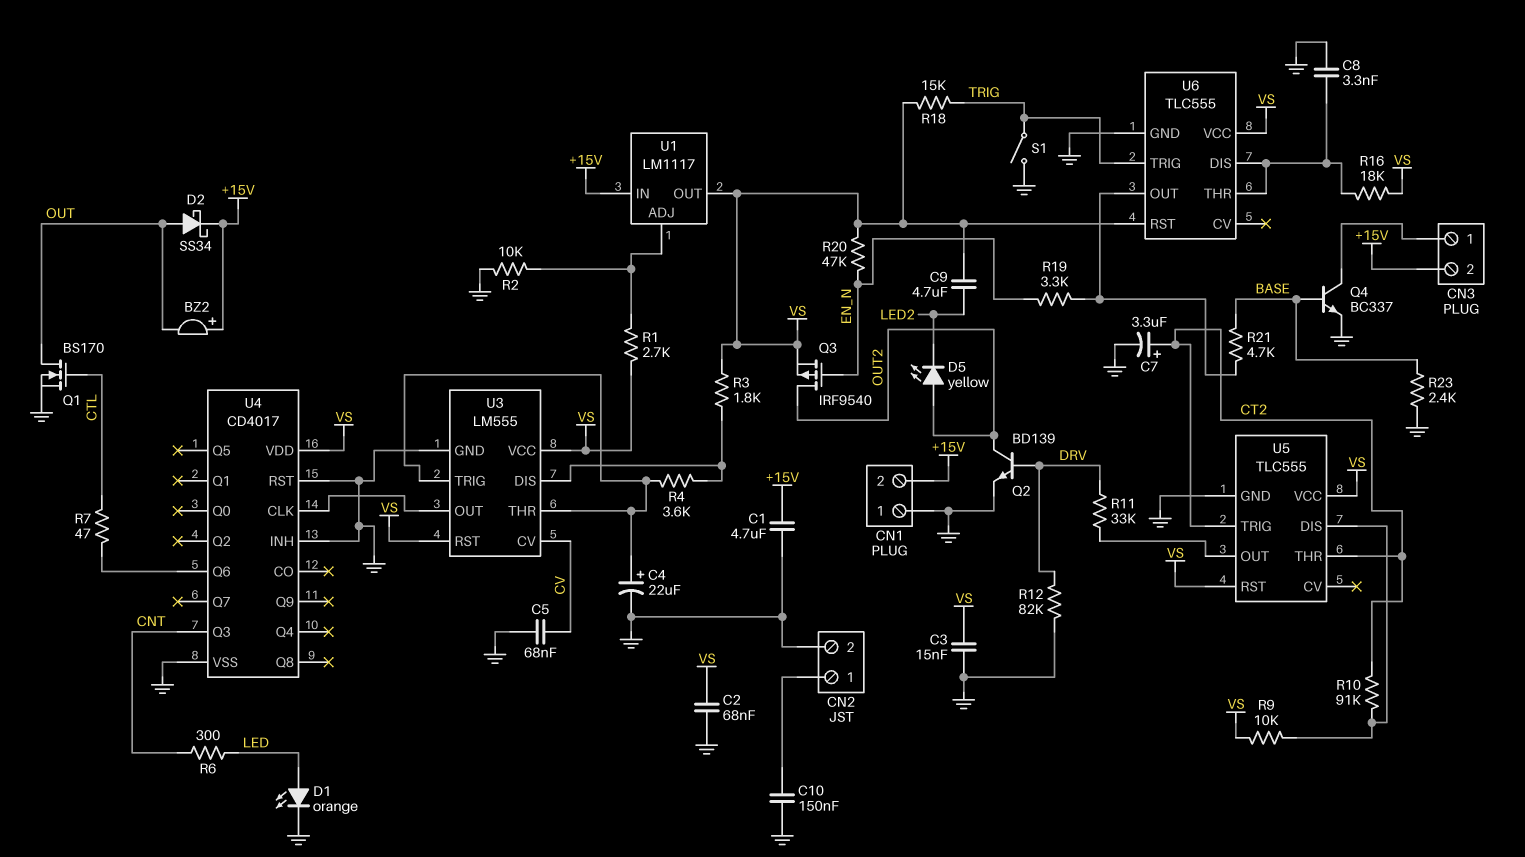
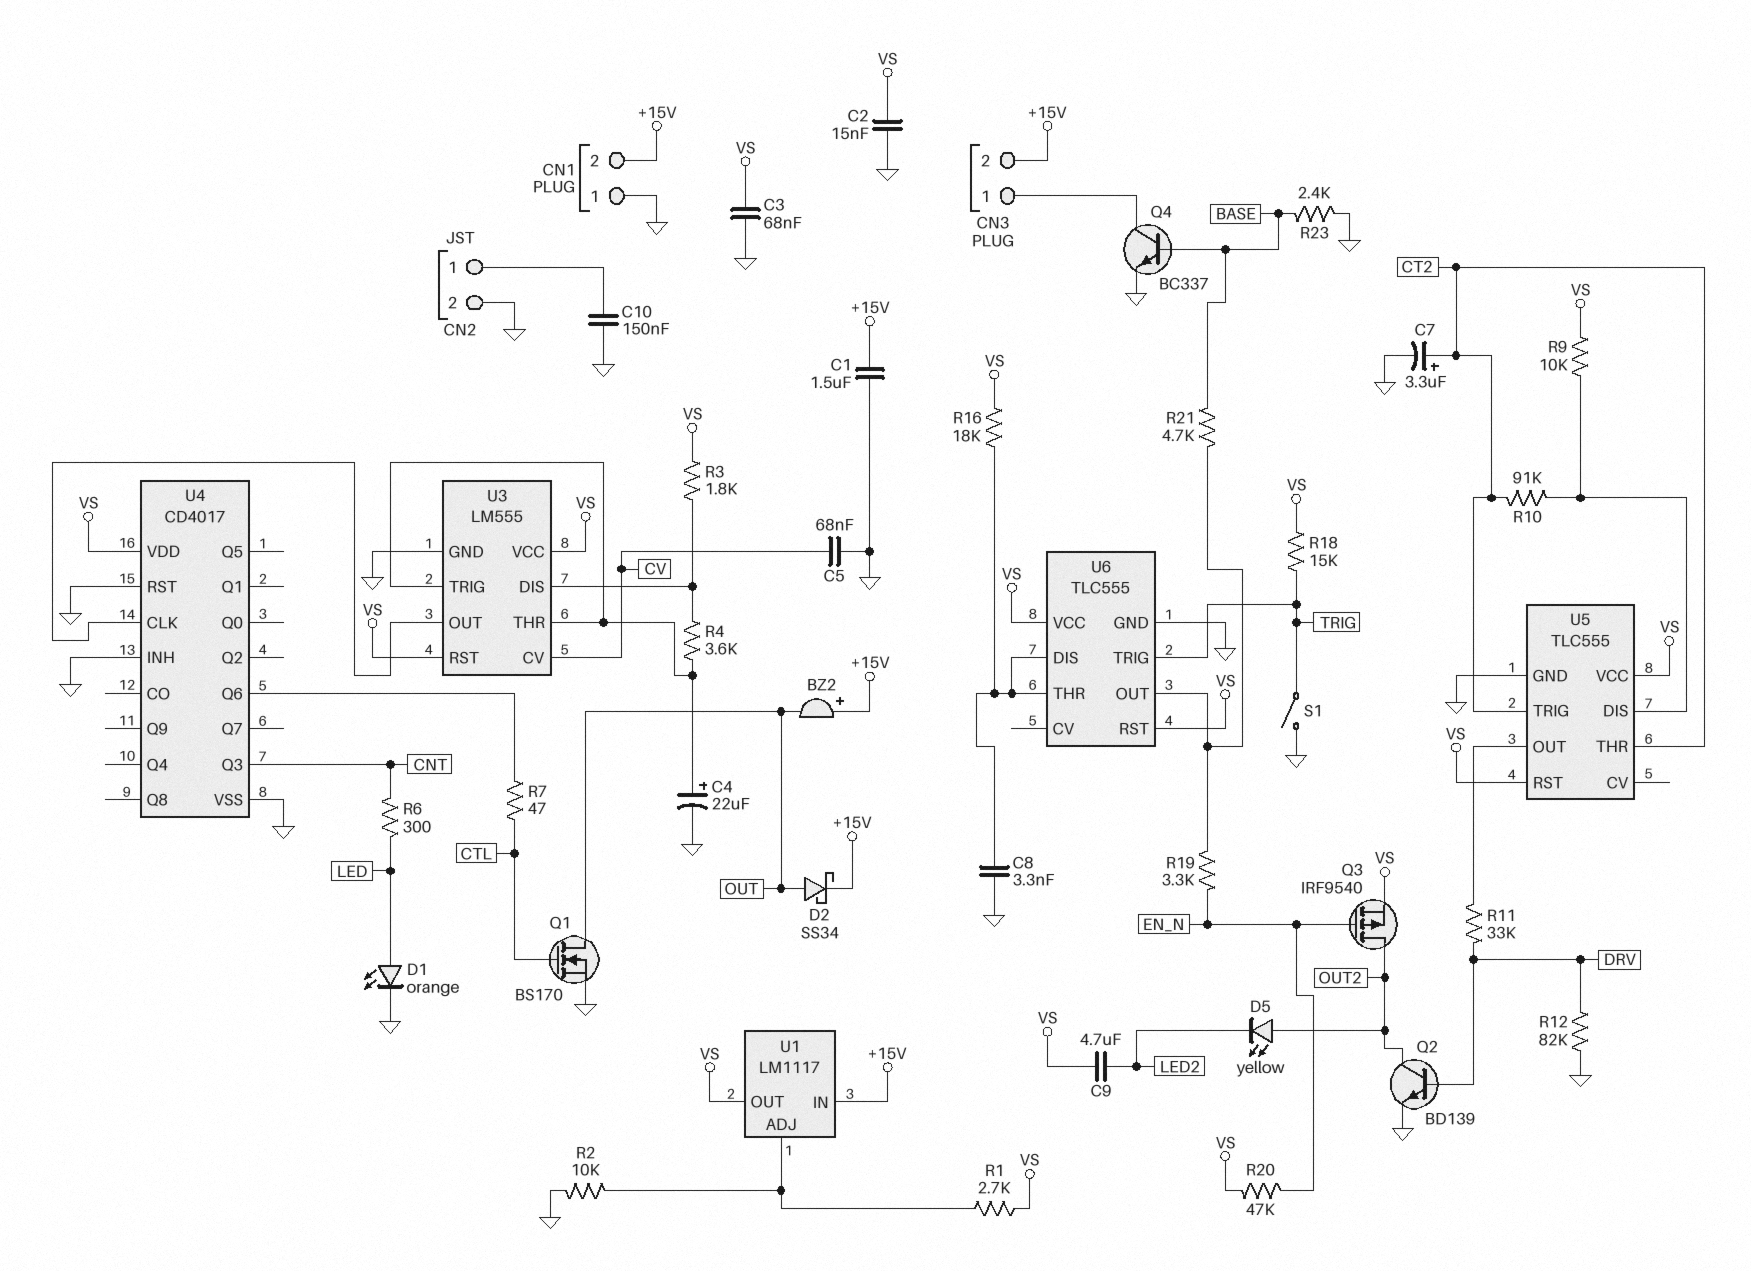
C1: 4.7uF (+15V, GND) -> 1.5uF (+15V, GND)
C2: 68nF (GND, VS) -> 15nF (GND, VS)
C3: 15nF (GND, VS) -> 68nF (GND, VS)

